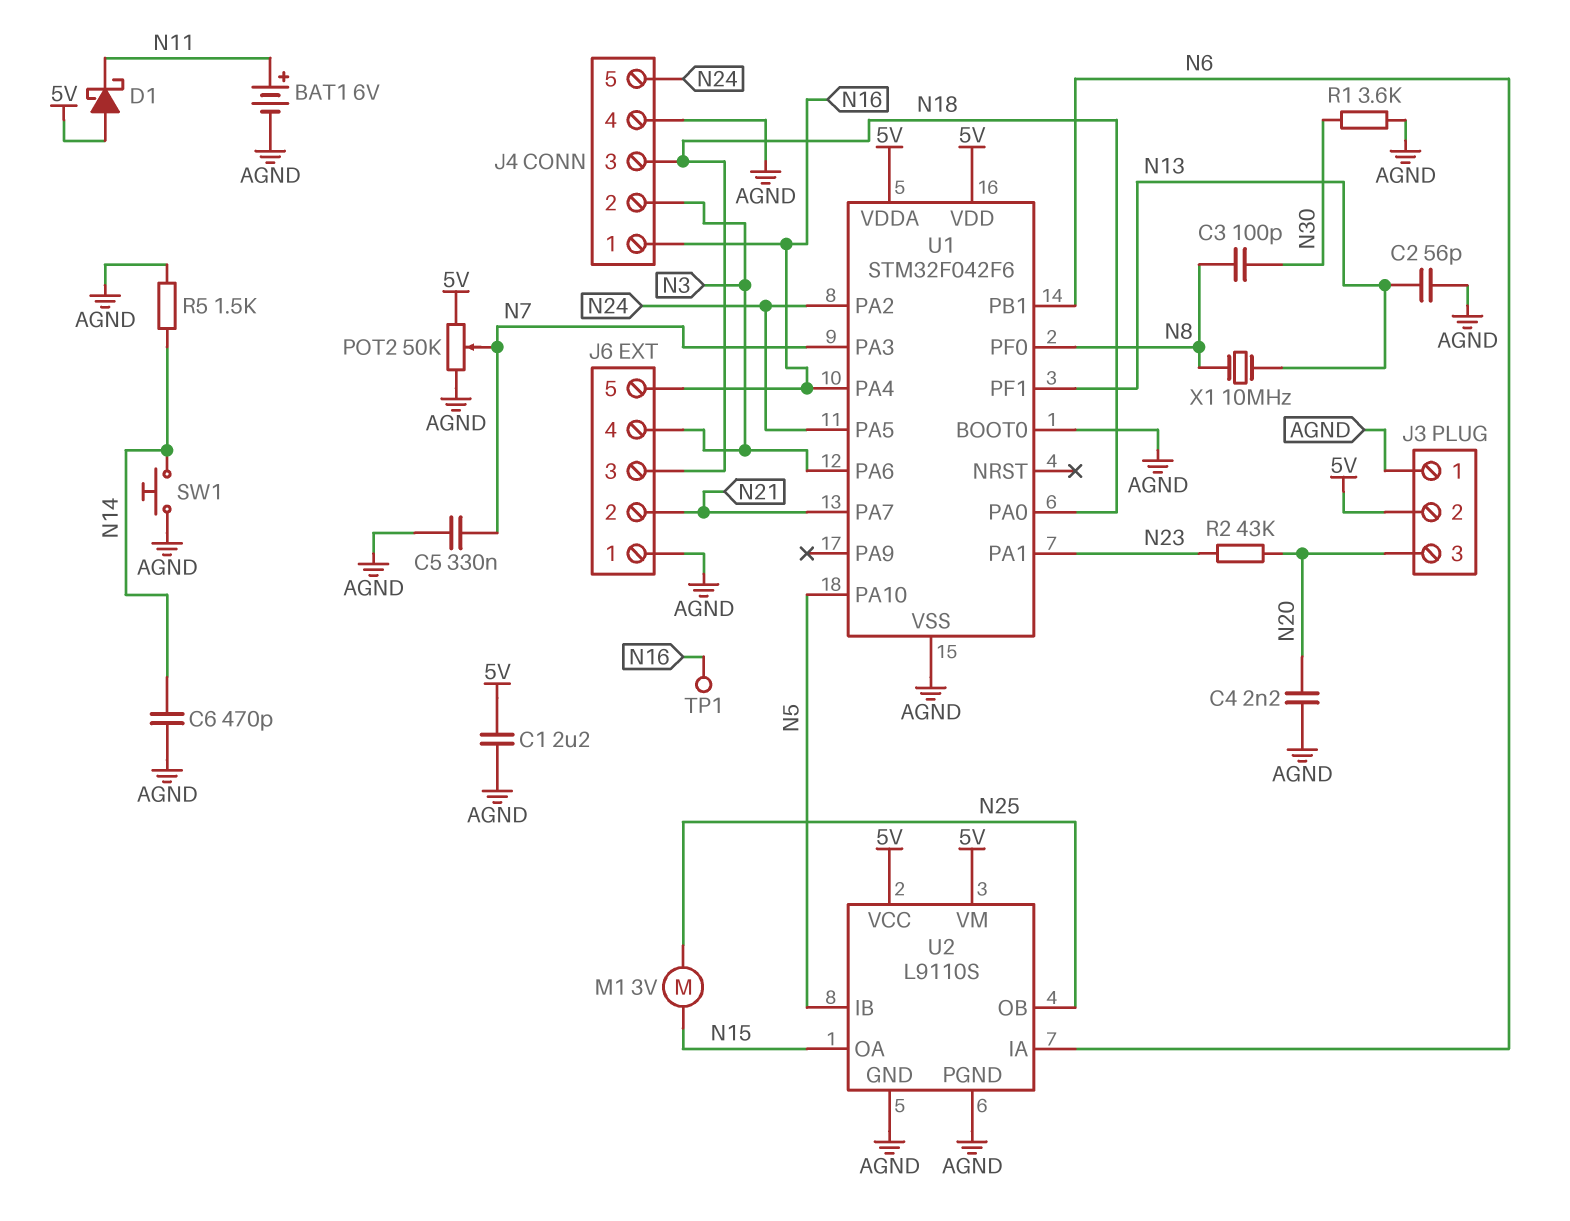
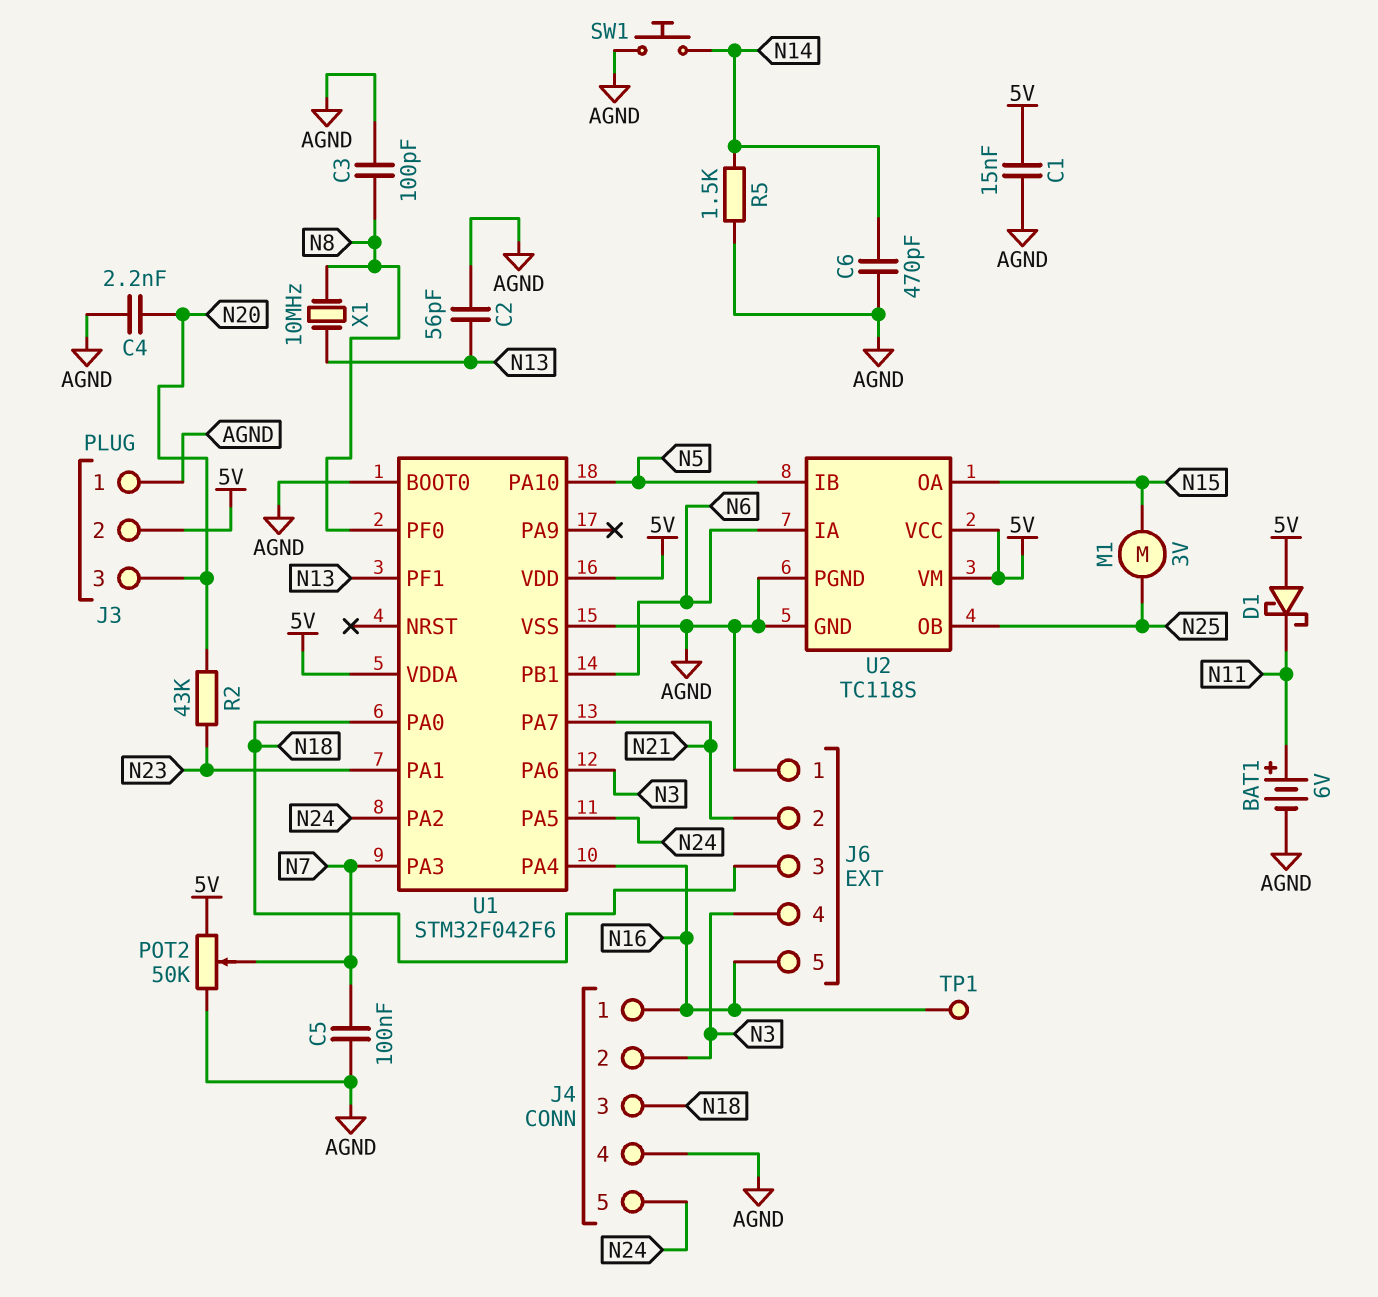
C1: 2.2uF (5V, AGND) -> 15nF (5V, AGND)
C3: 100pF (N8, N30) -> 100pF (AGND, N8)
C5: 330nF (AGND, N7) -> 100nF (AGND, N7)
R1: 3.6k (AGND, N30) -> none
U2: L9110S -> TC118S

